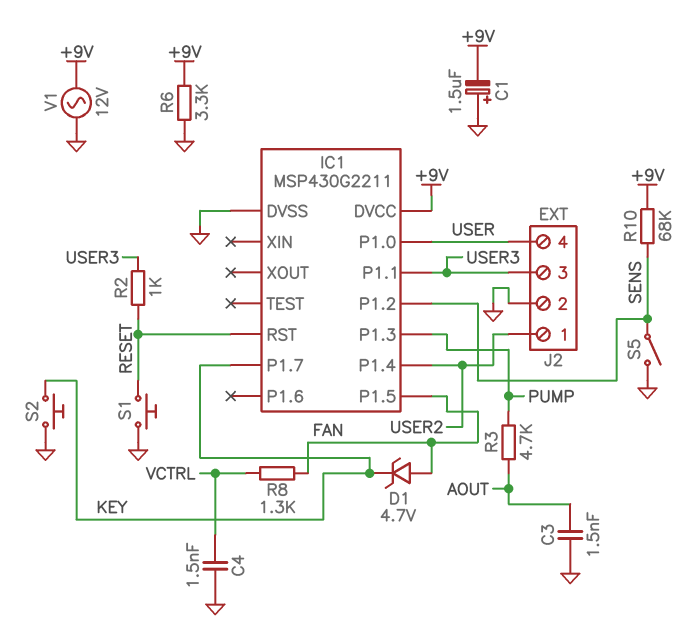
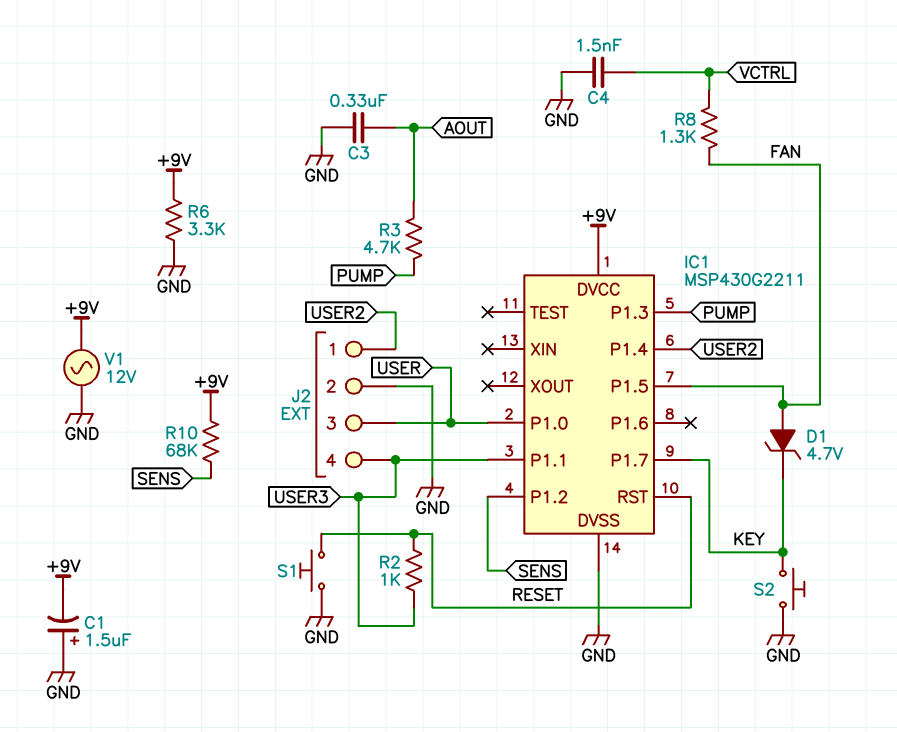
C3: 1.5nF (AOUT, GND) -> 330nF (AOUT, GND)
J2 pin 3: USER3 -> USER
J2 pin 4: USER -> USER3
S5: switch (GND, SENS) -> none

